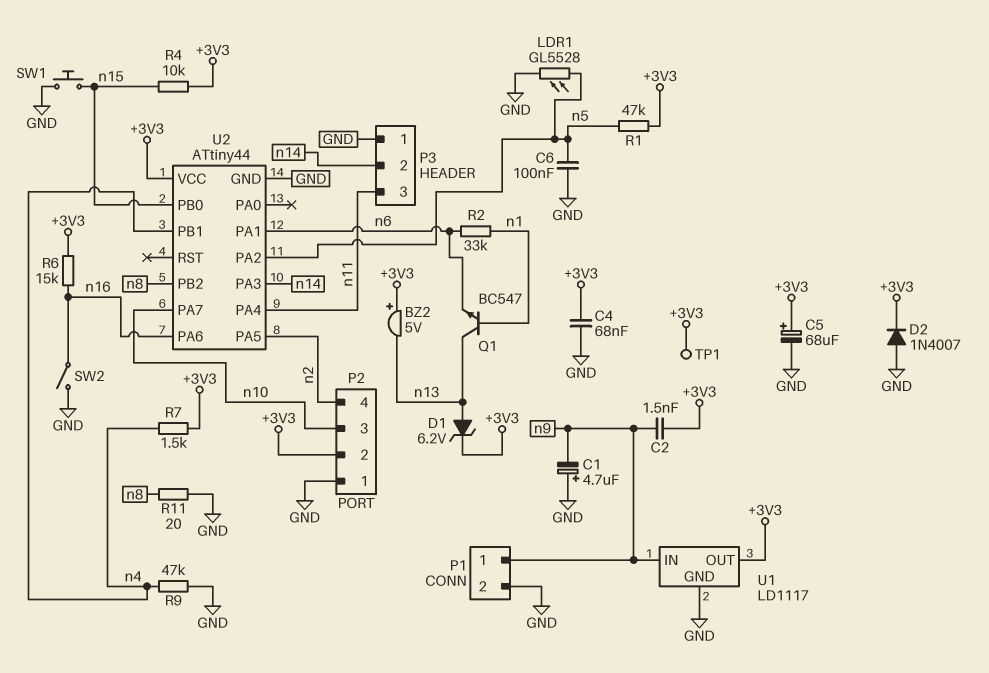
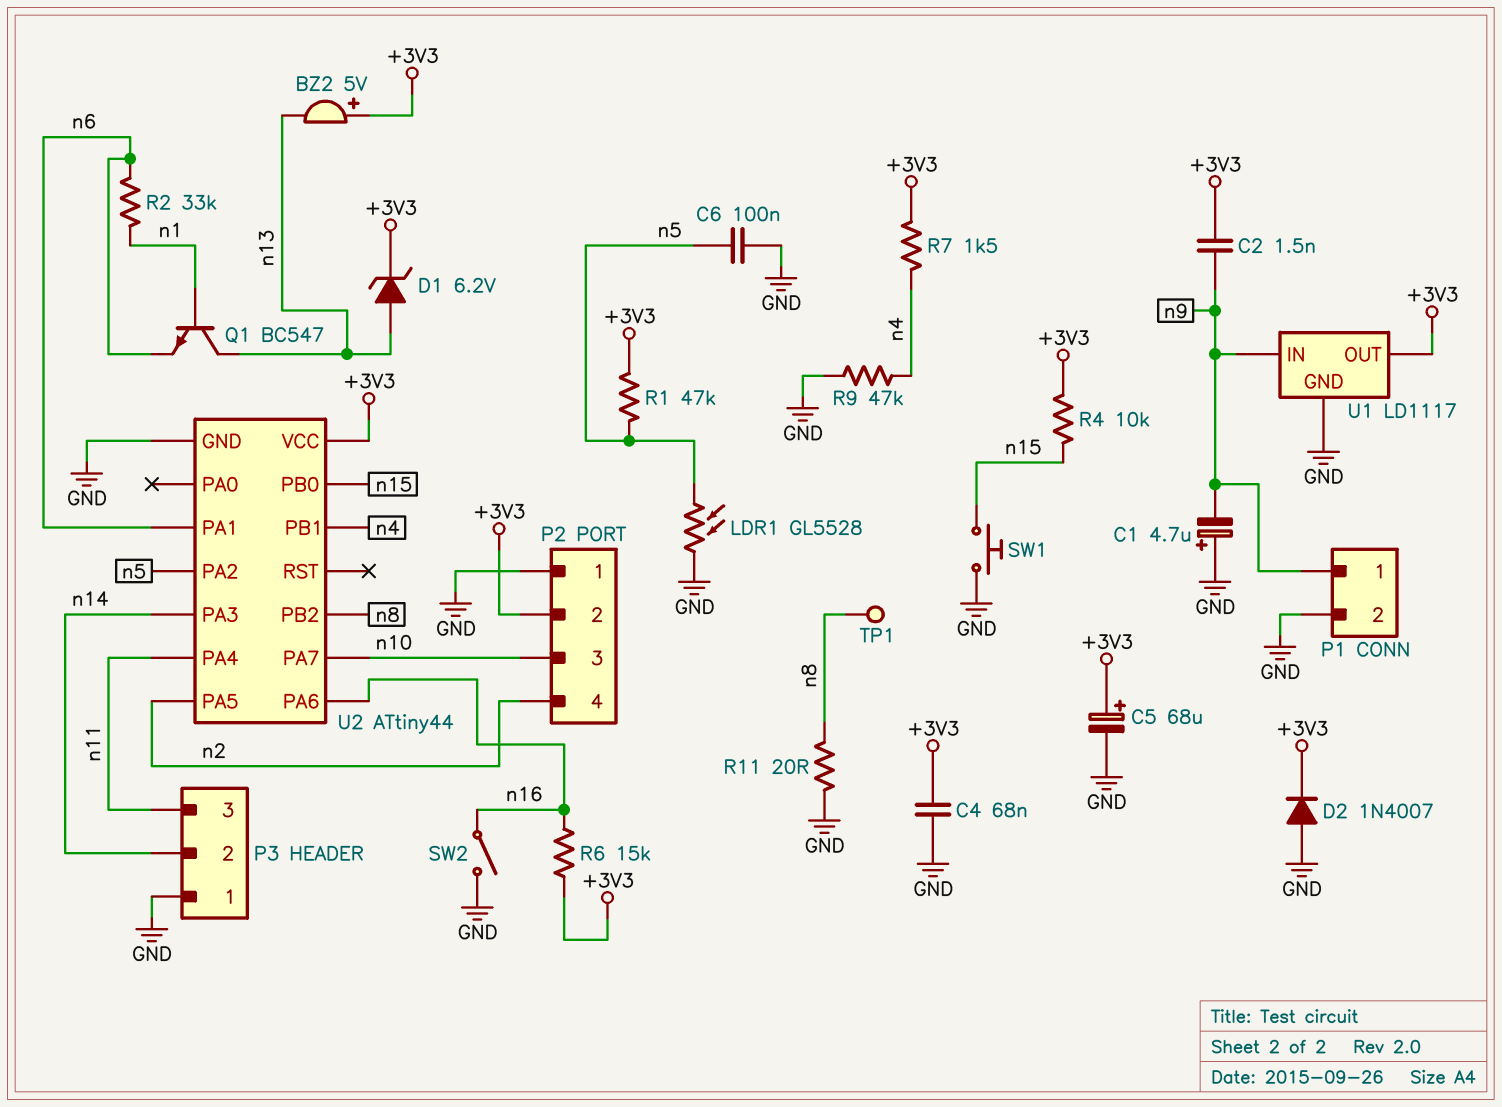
TP1: test point (+3V3) -> test point (n8)

